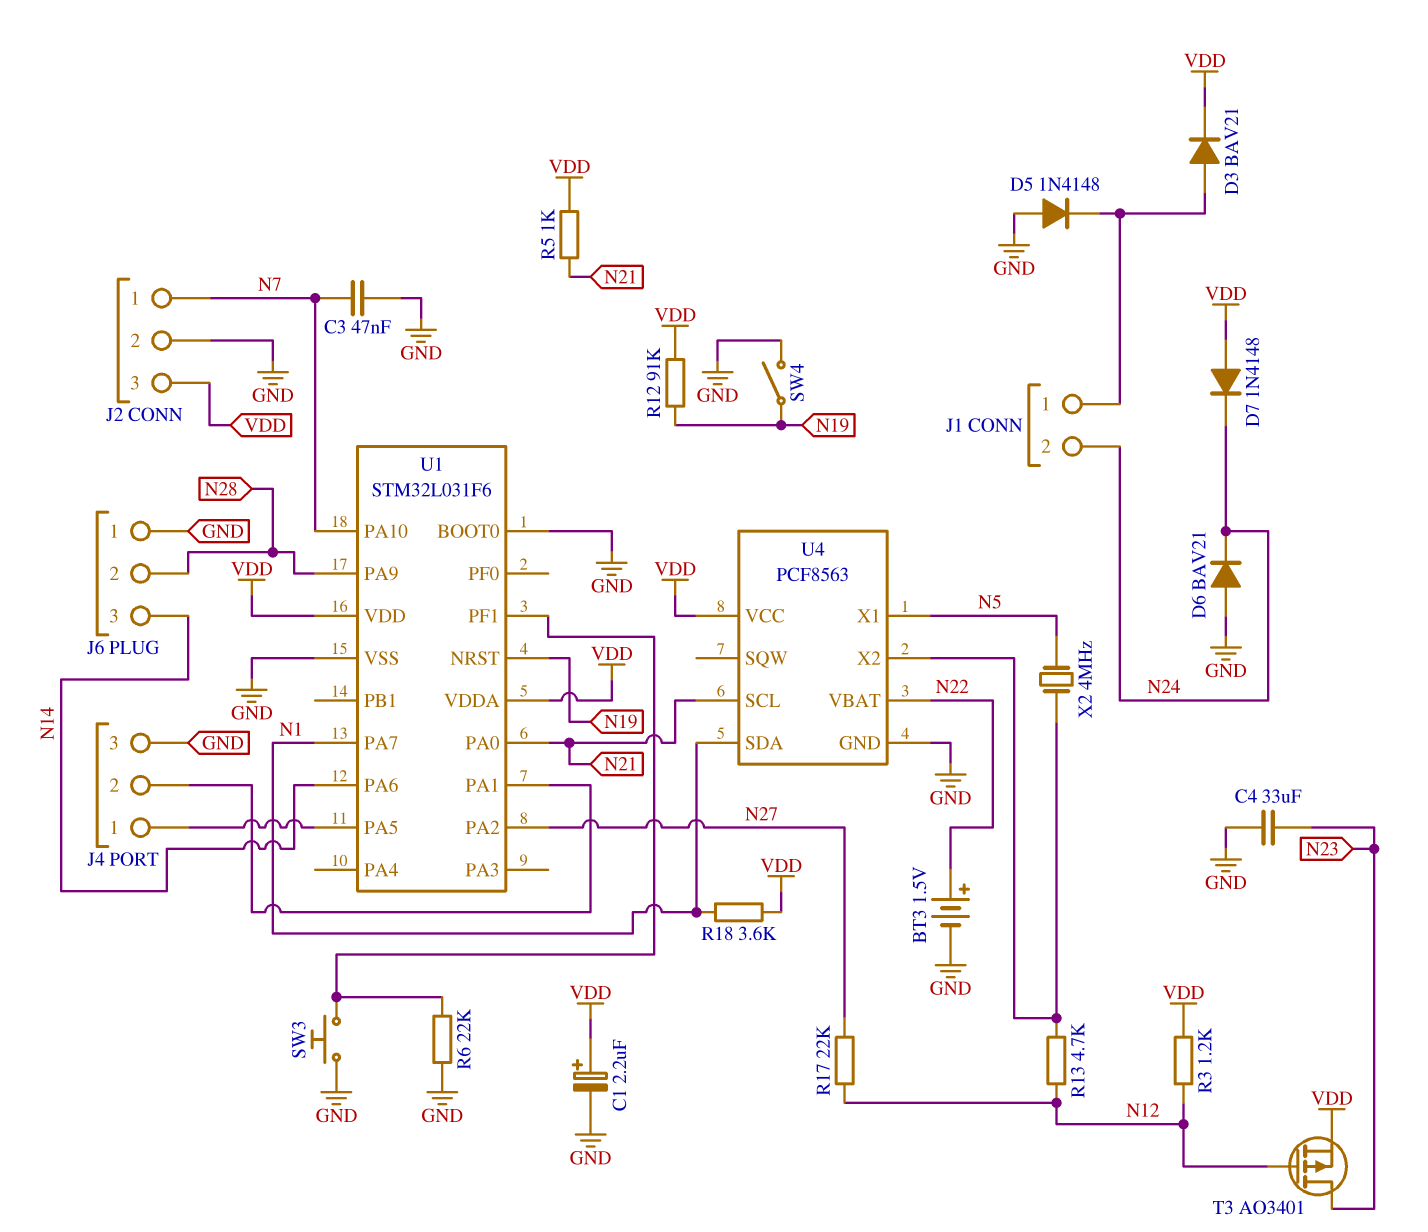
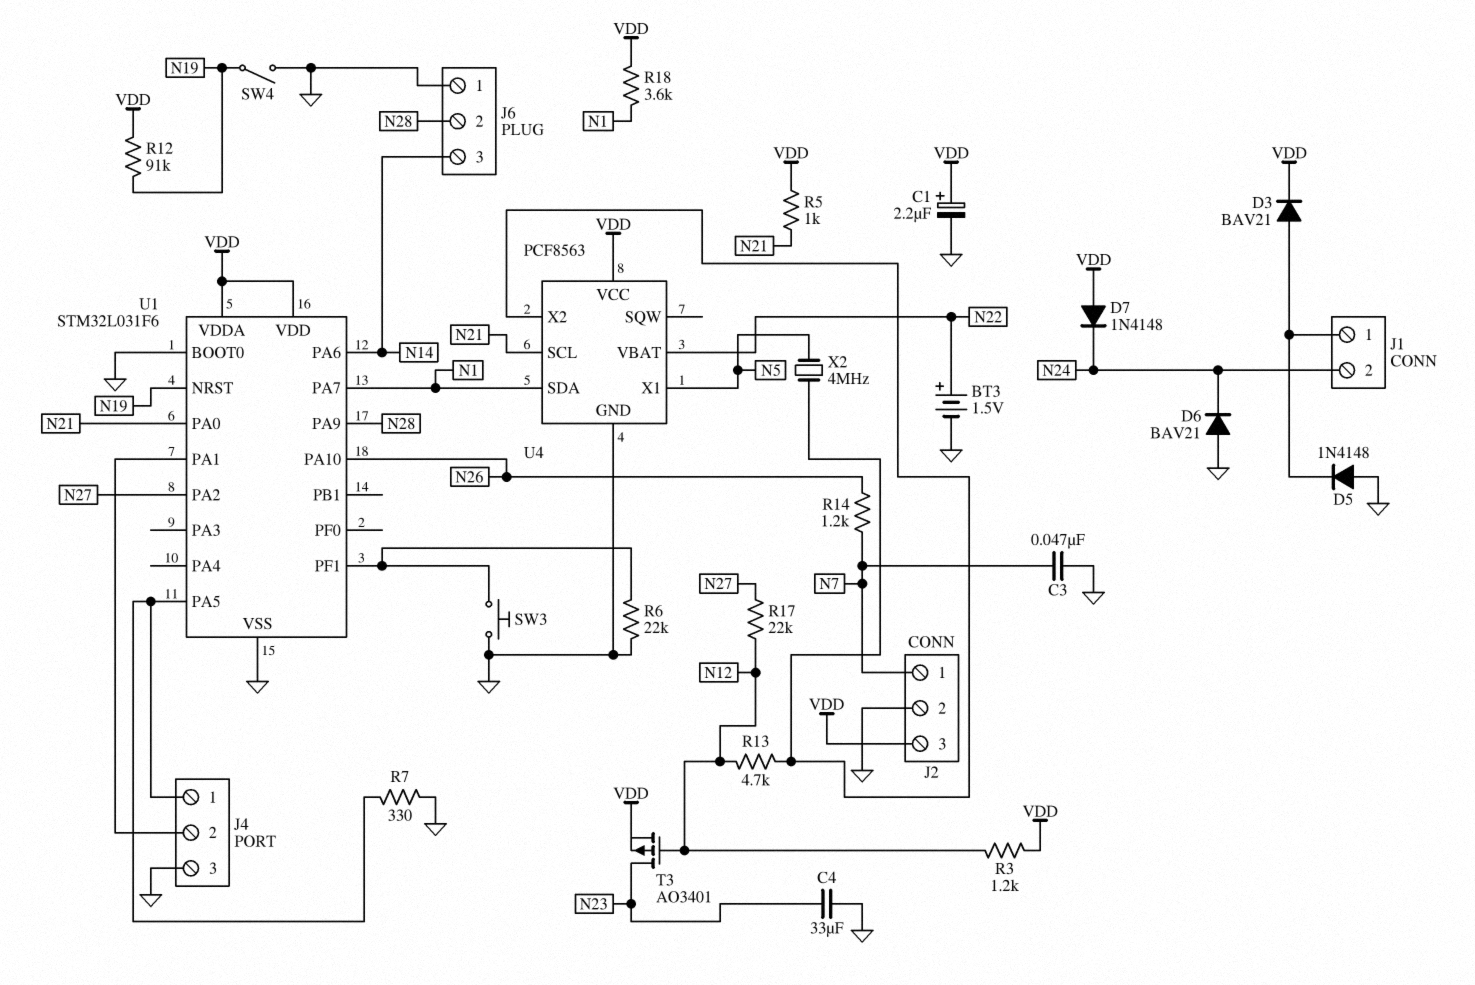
R7: none -> 330 (GND, J4/1)
R14: none -> 1.2k (N7, N26)
U1 pin PA10: N7 -> N26

